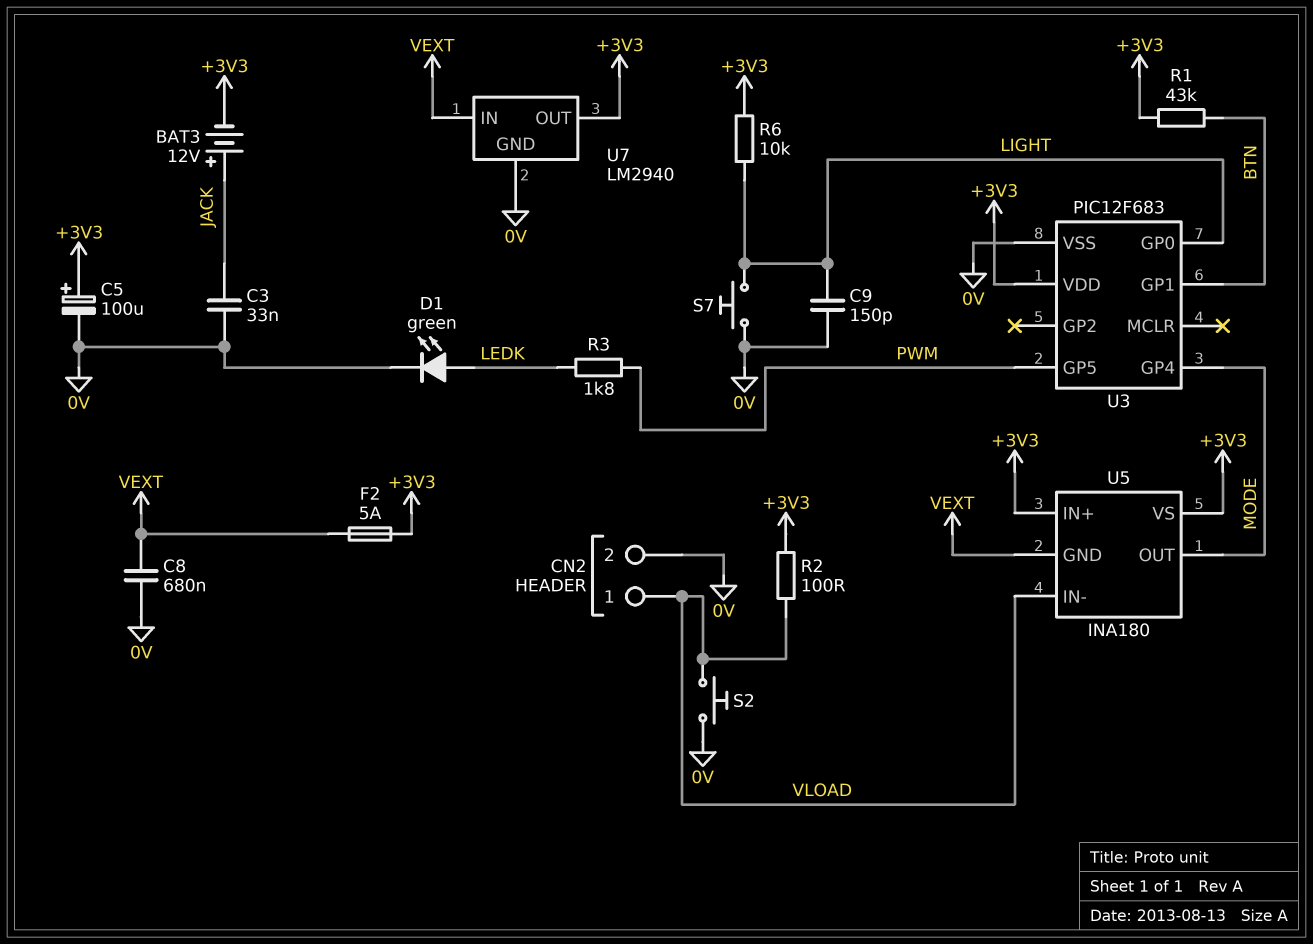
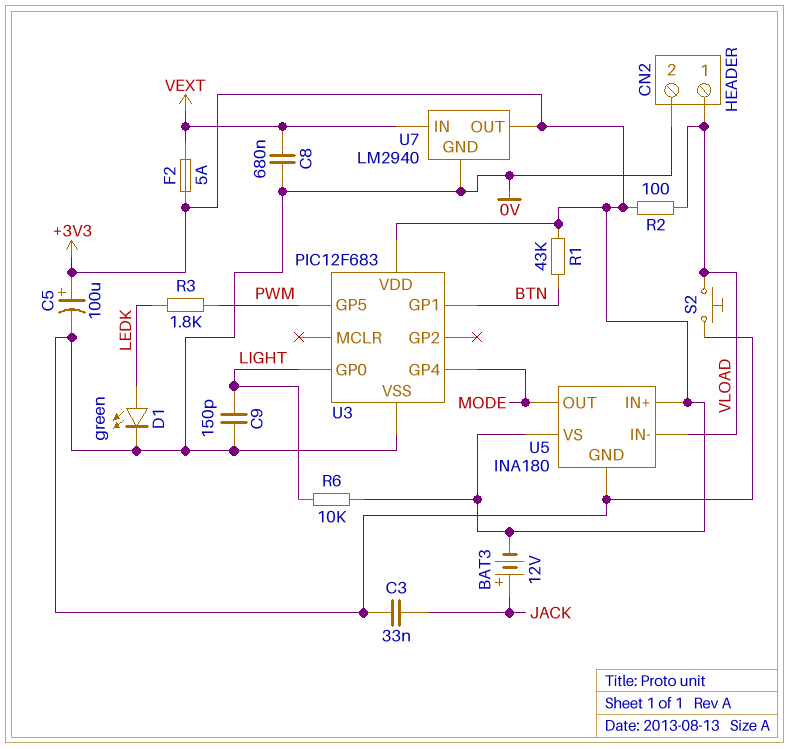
S7: button (0V, LIGHT) -> none
U5 pin GND: VEXT -> 0V

